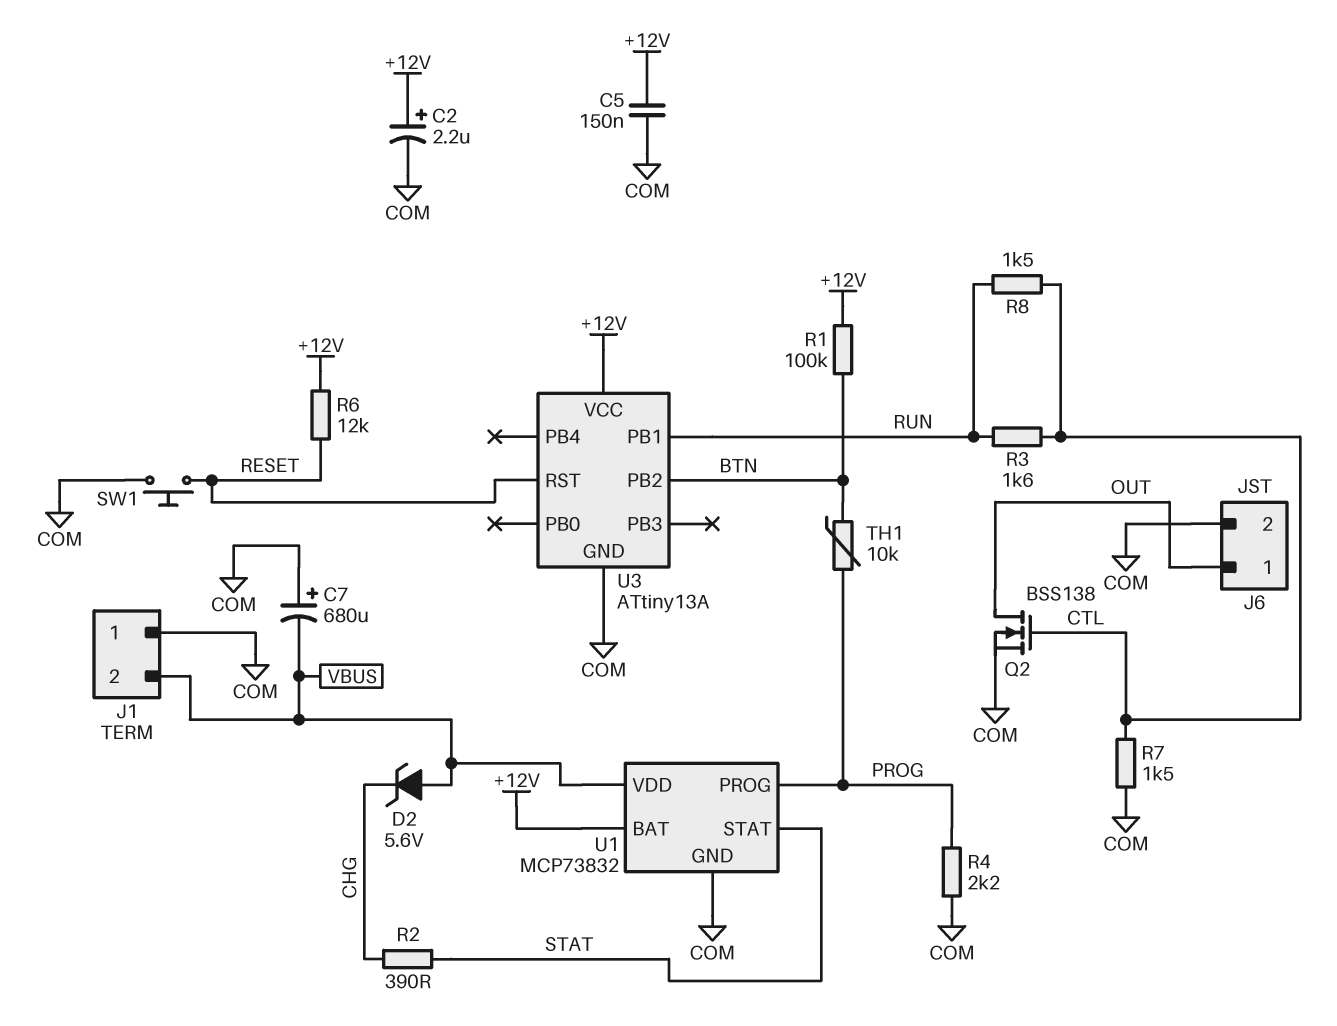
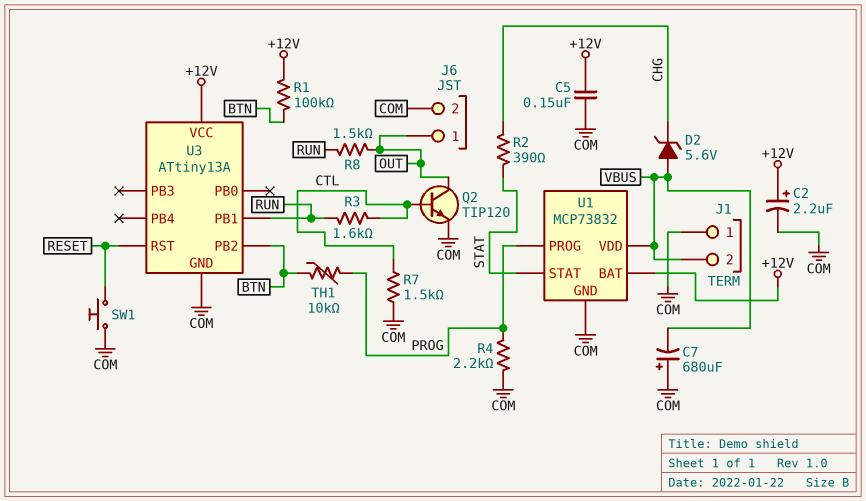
Q2: NMOS BSS138 (G CTL, D OUT, S COM) -> NPN TIP120 (B CTL, C OUT, E COM)
R6: 12k (+12V, RESET) -> none
R8: 1.5k (CTL, RUN) -> 1.5k (OUT, RUN)

